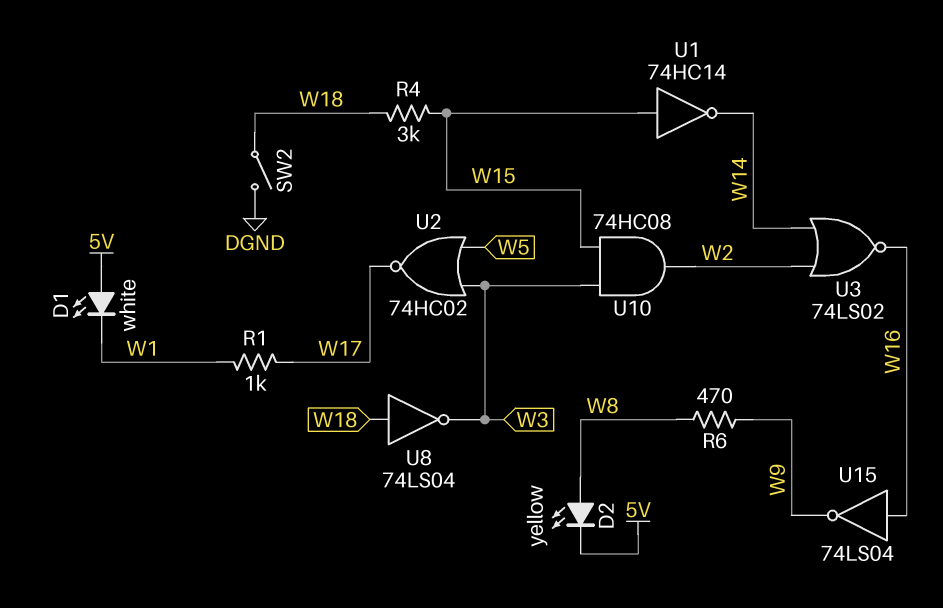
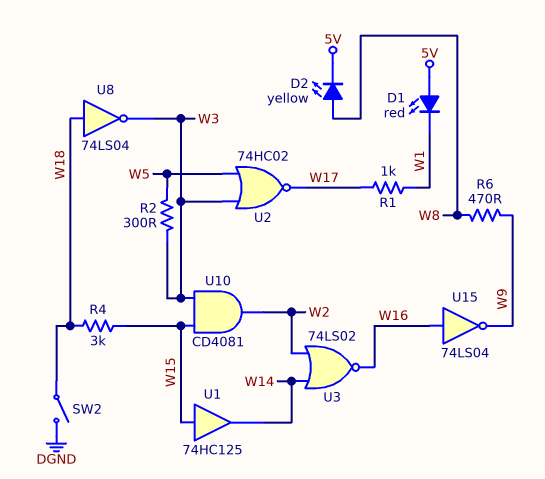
D1: LED white (A 5V, K W1) -> LED red (A 5V, K W1)
R2: none -> 300 (W3, W5)
U1: NOT 74HC14 (in W15, out W14) -> buffer 74HC125 (in W15, out W14)
U10: AND 74HC08 (in W3, in W15, out W2) -> AND CD4081 (in W3, in W15, out W2)

